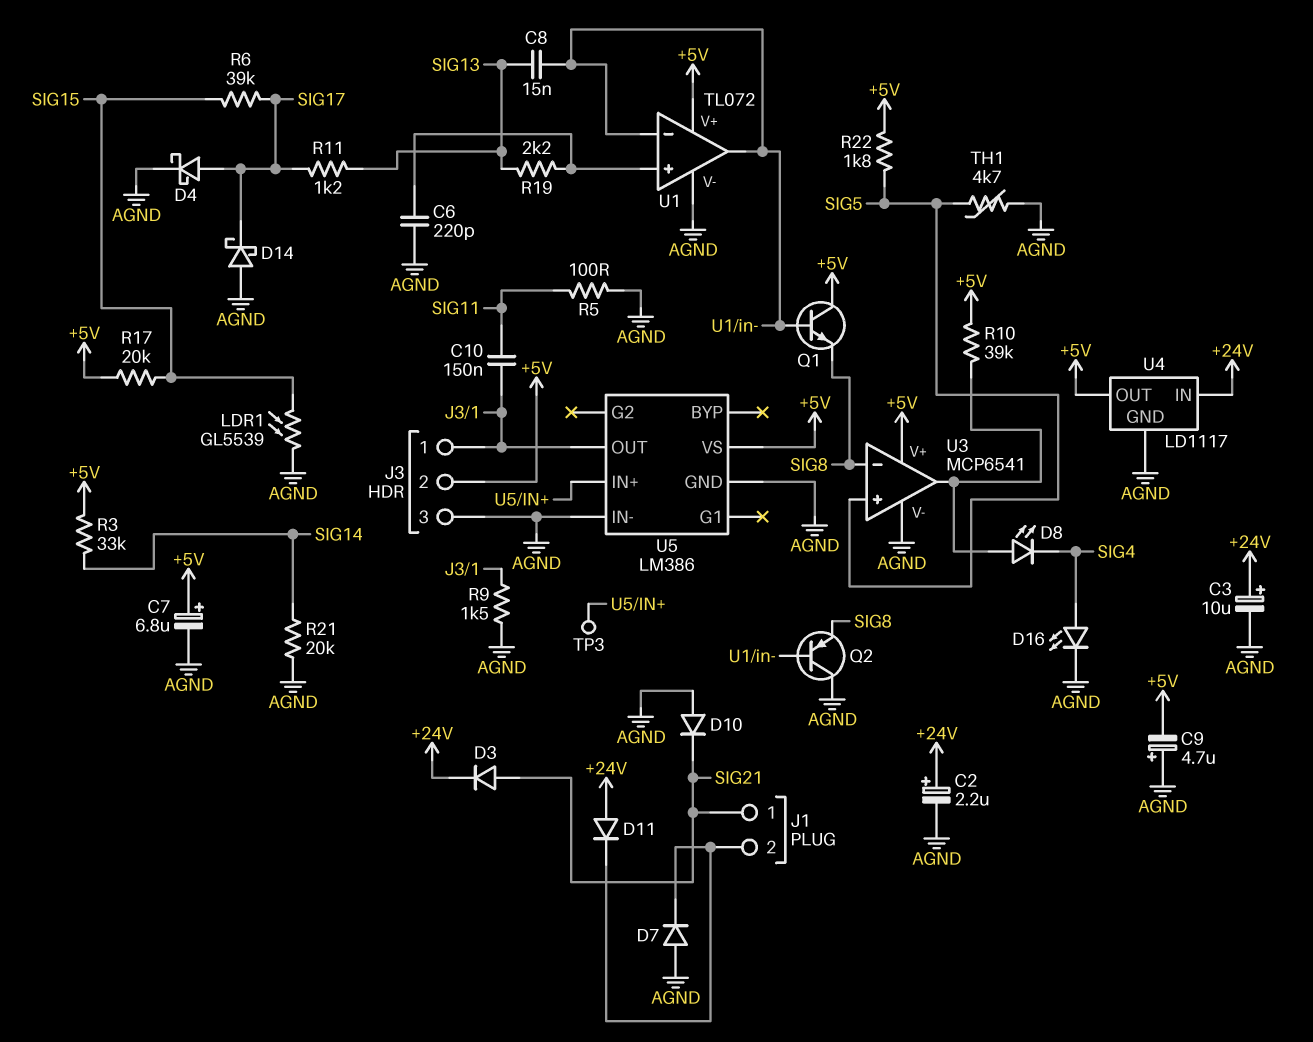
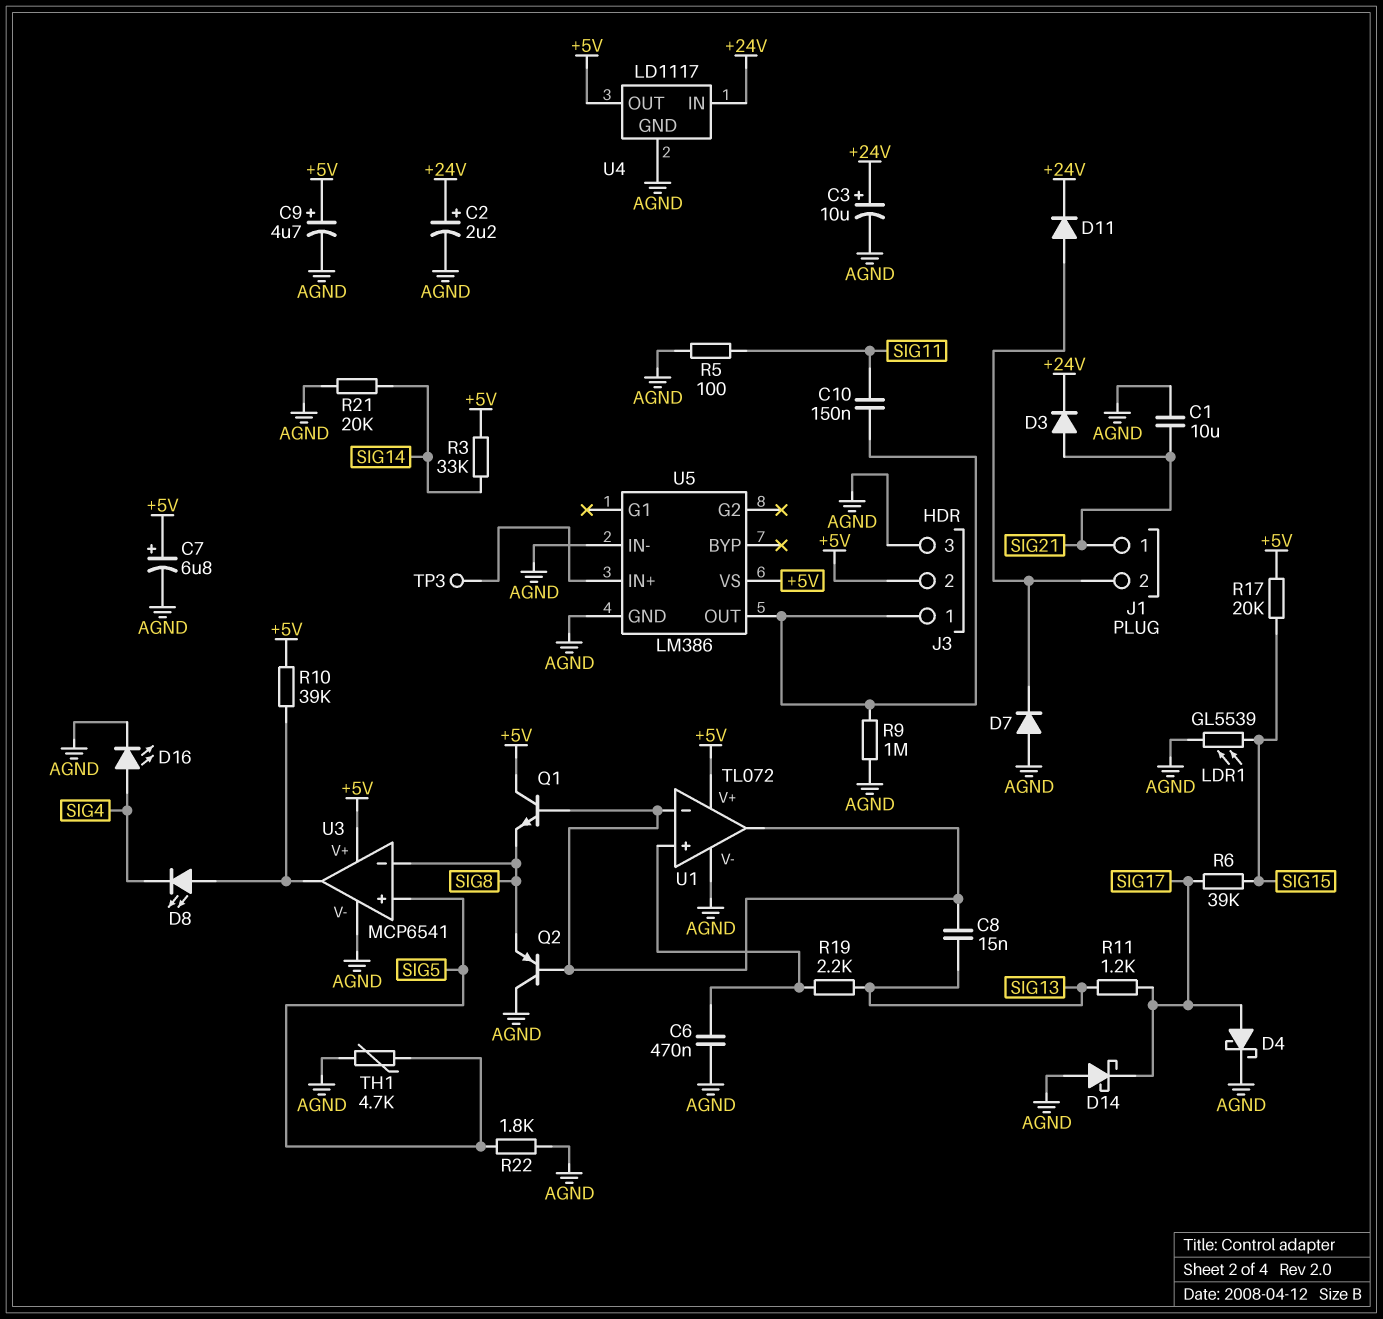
C1: none -> 10uF (AGND, SIG21)
C6: 220pF (AGND, U1/in+) -> 470nF (AGND, U1/in+)
C9: 4.7uF (plus AGND, minus +5V) -> 4.7uF (plus +5V, minus AGND)
D10: diode (A AGND, K SIG21) -> none
D11: diode (A +24V, K J1/2) -> diode (A J1/2, K +24V)
R9: 1.5k (AGND, J3/1) -> 1M (AGND, J3/1)
R22: 1.8k (+5V, SIG5) -> 1.8k (AGND, SIG5)

